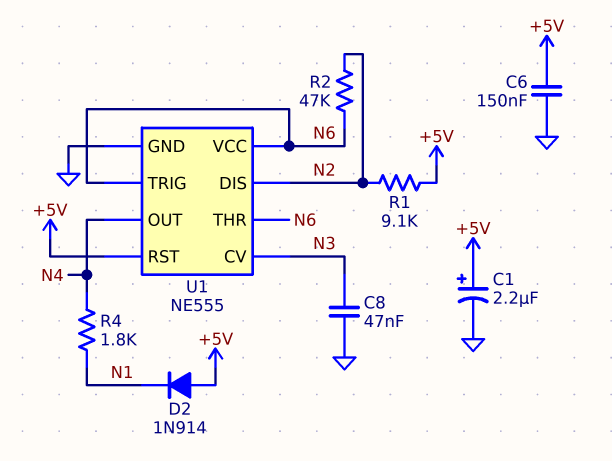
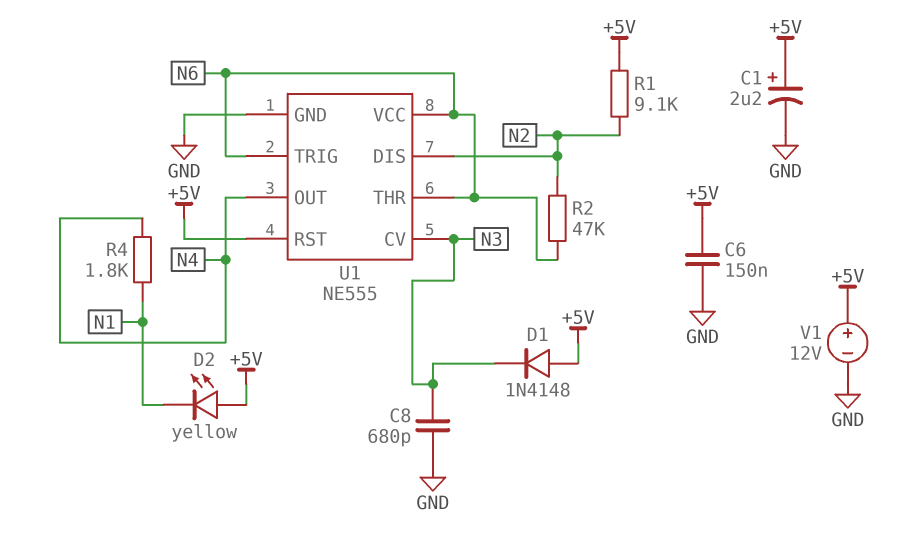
C8: 47nF (GND, N3) -> 680pF (GND, N3)
D1: none -> diode 1N4148 (A +5V, K N3)
D2: diode 1N914 (A +5V, K N1) -> LED yellow (A +5V, K N1)
V1: none -> 12V (plus +5V, minus GND)

